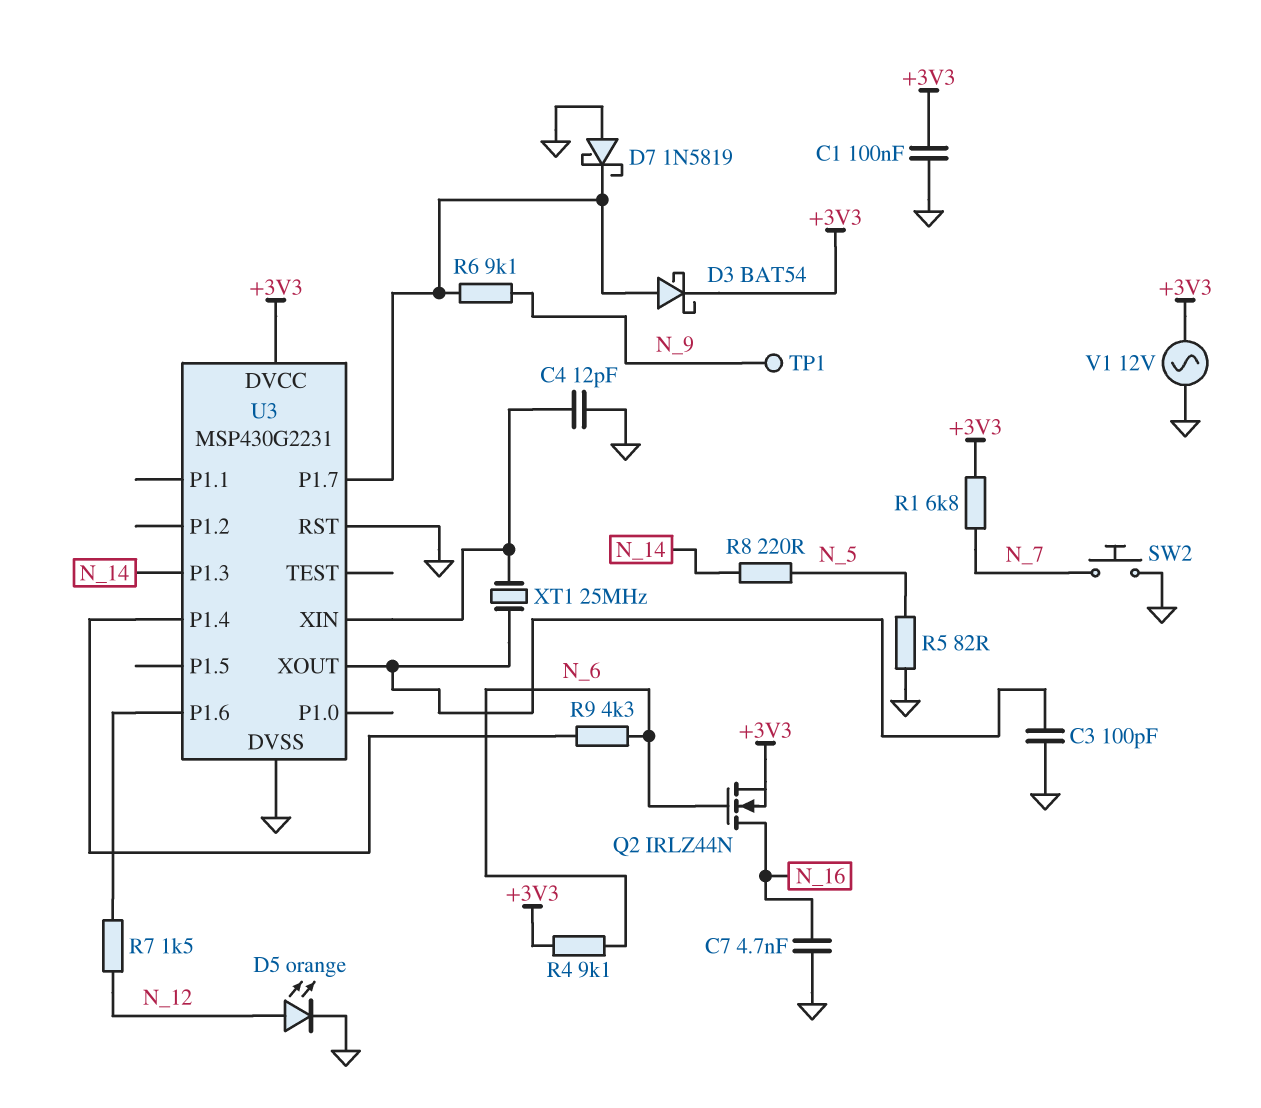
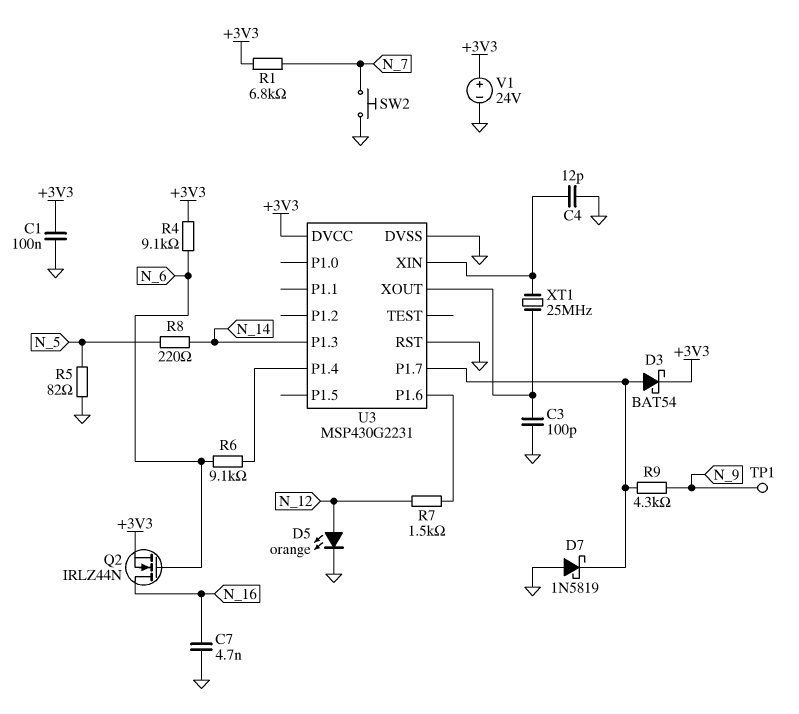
R6: 9.1k (N_9, U3/P1.7) -> 9.1k (N_6, U3/P1.4)
R9: 4.3k (N_6, U3/P1.4) -> 4.3k (N_9, U3/P1.7)
V1: AC 12V (+3V3, GND) -> 24V (plus +3V3, minus GND)

